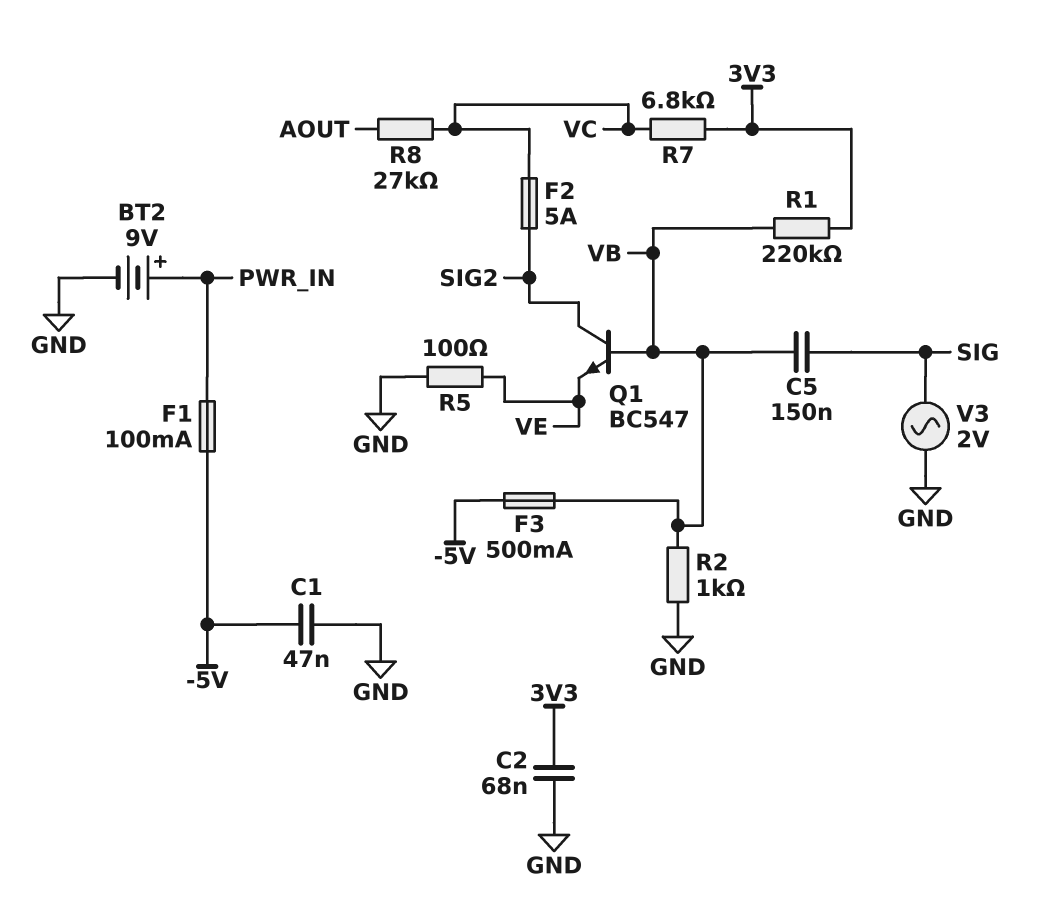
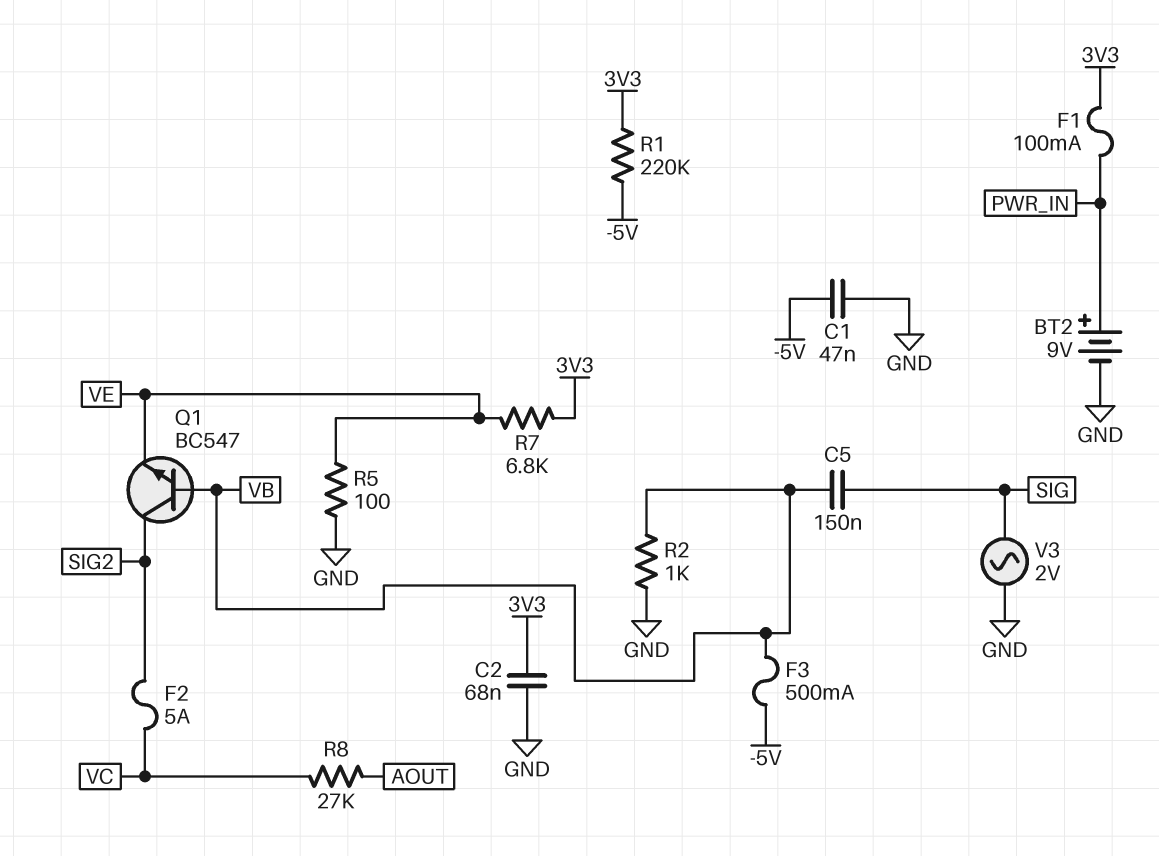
F1: 100mA (-5V, PWR_IN) -> 100mA (3V3, PWR_IN)
R1: 220k (3V3, VB) -> 220k (-5V, 3V3)
R7: 6.8k (3V3, VC) -> 6.8k (3V3, VE)

